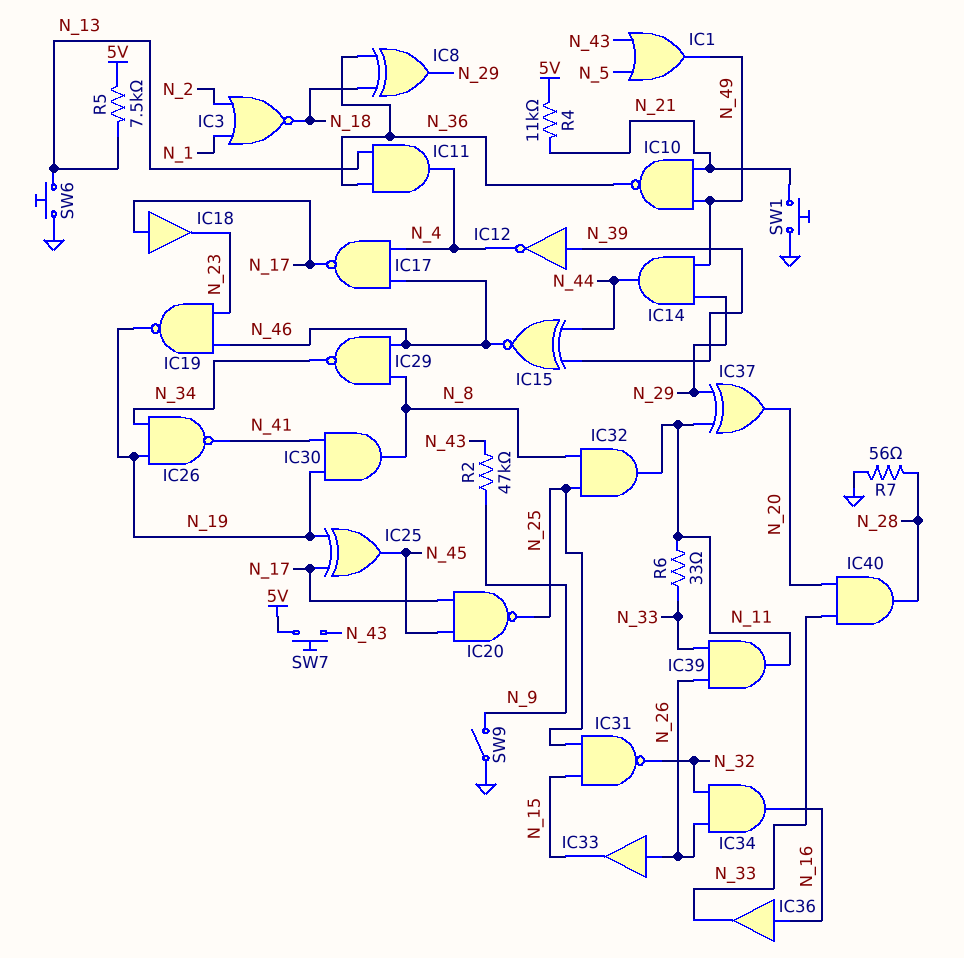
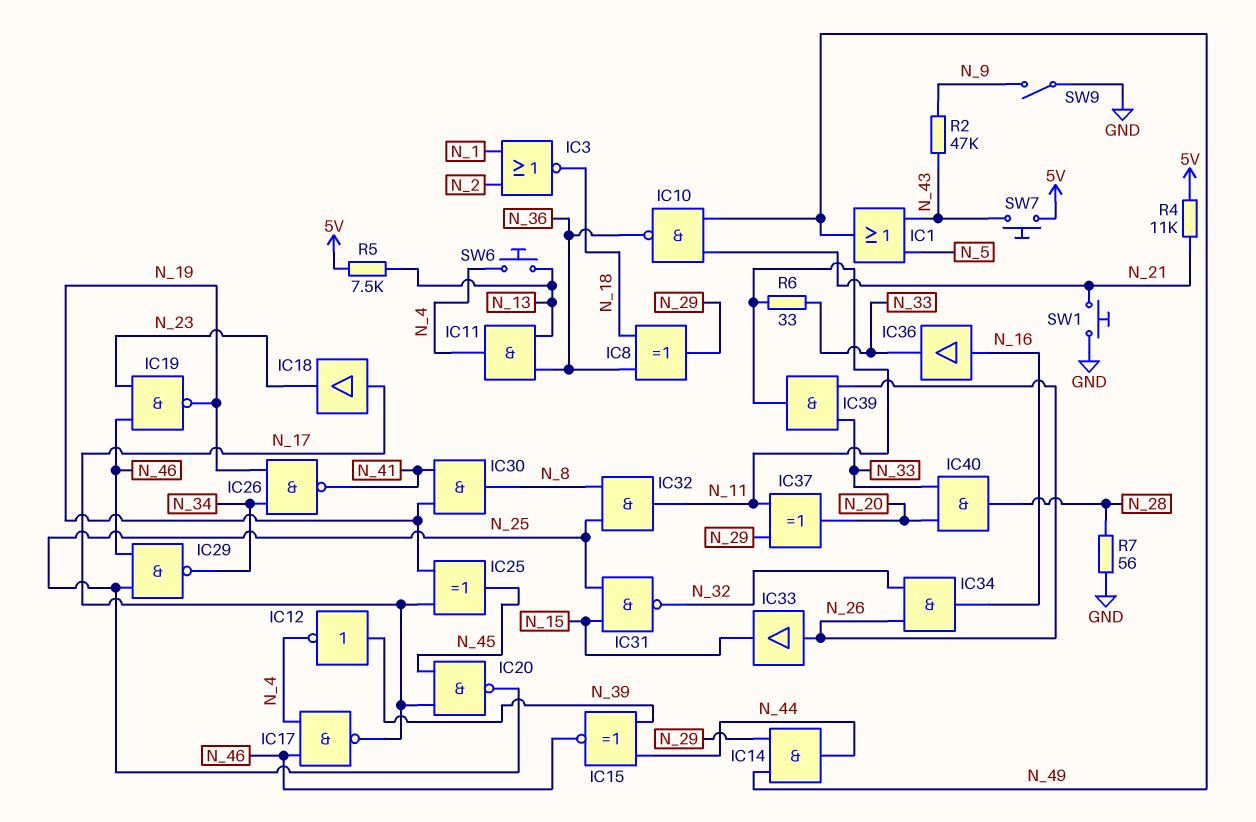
IC29: NAND (in N_8, in N_46, out N_34) -> NAND (in N_25, in N_46, out N_34)
SW6: button (GND, N_13) -> button (N_4, N_13)

